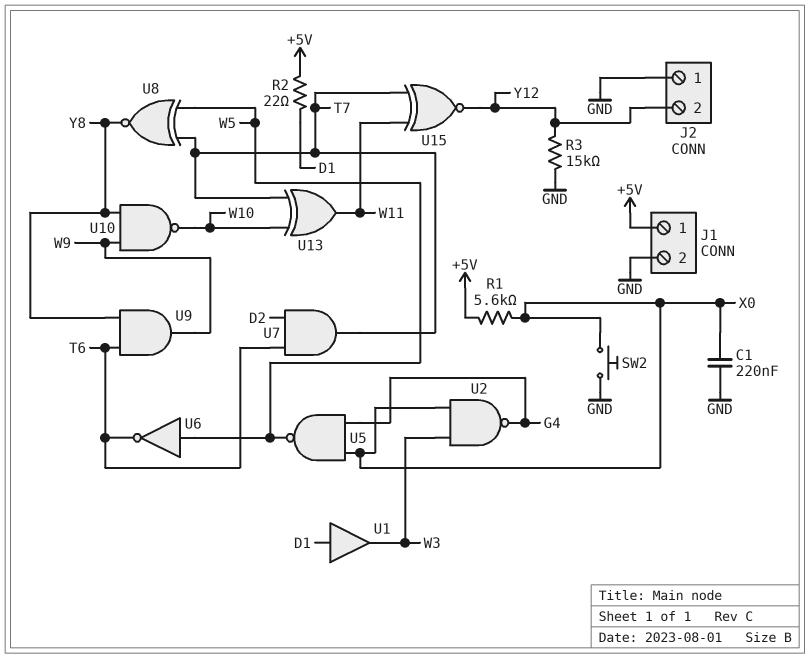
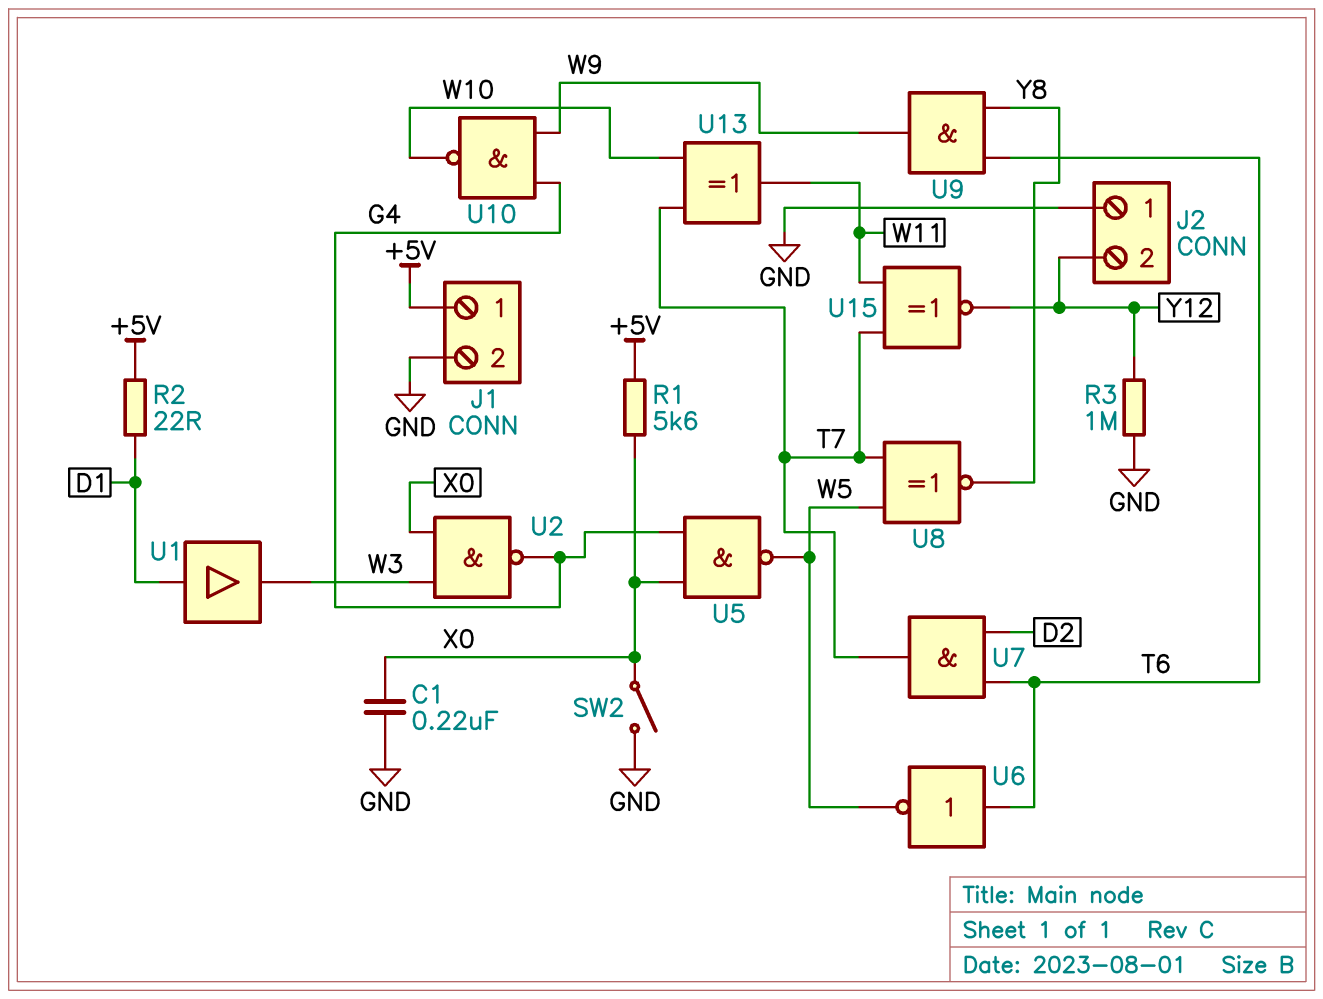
R3: 15k (GND, Y12) -> 1M (GND, Y12)
SW2: button (GND, X0) -> switch (GND, X0)
U6: NOT (in W5, out T6) -> NOT (in T6, out W5)
U10: NAND (in W9, in Y8, out W10) -> NAND (in G4, in W9, out W10)

